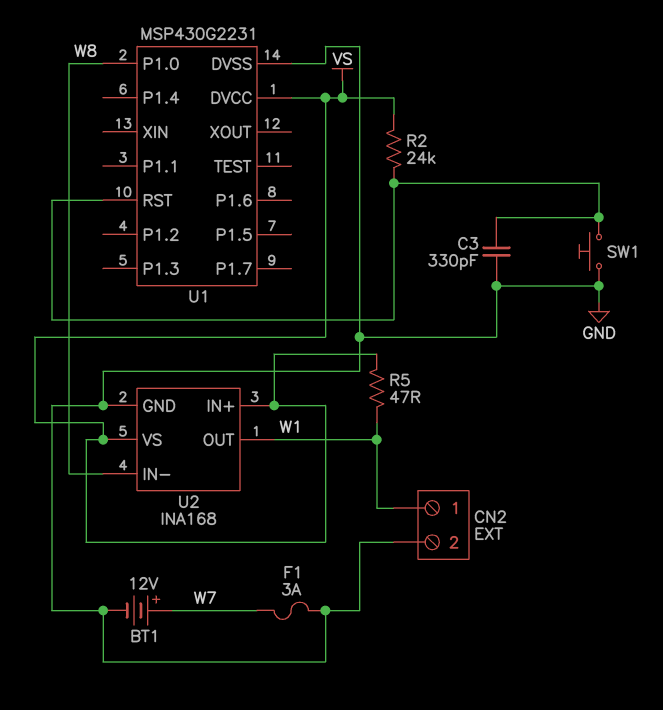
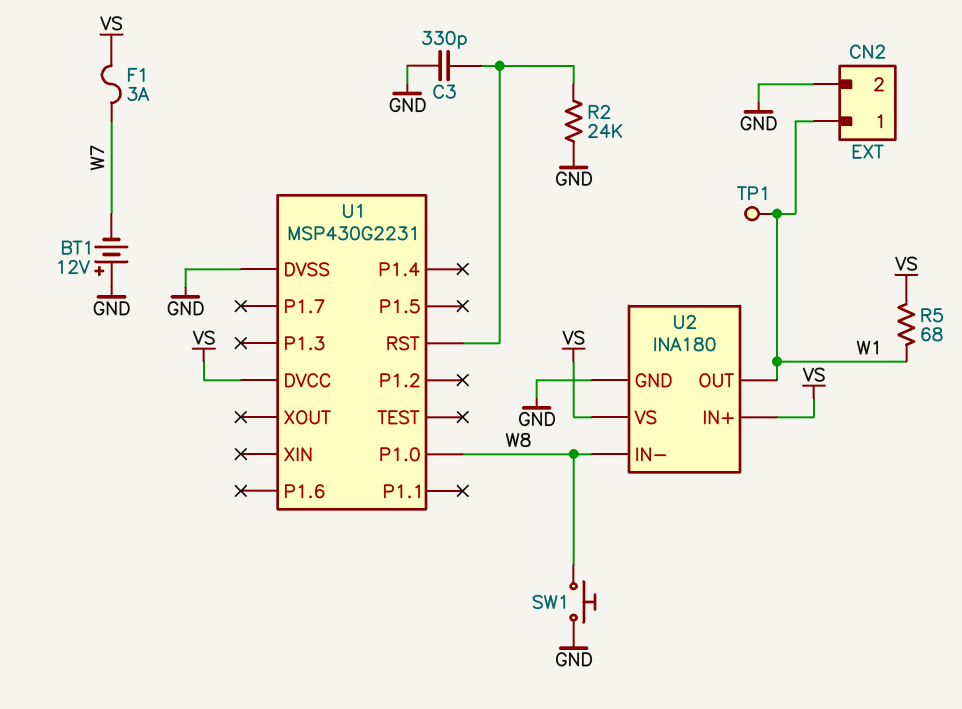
BT1: 12V (plus W7, minus GND) -> 12V (plus GND, minus W7)
F1: 3A (GND, W7) -> 3A (VS, W7)
R2: 24k (U1/RST, VS) -> 24k (GND, U1/RST)
R5: 47 (VS, W1) -> 68 (VS, W1)
SW1: button (GND, U1/RST) -> button (GND, W8)
TP1: none -> test point (W1)
U2: INA168 -> INA180

